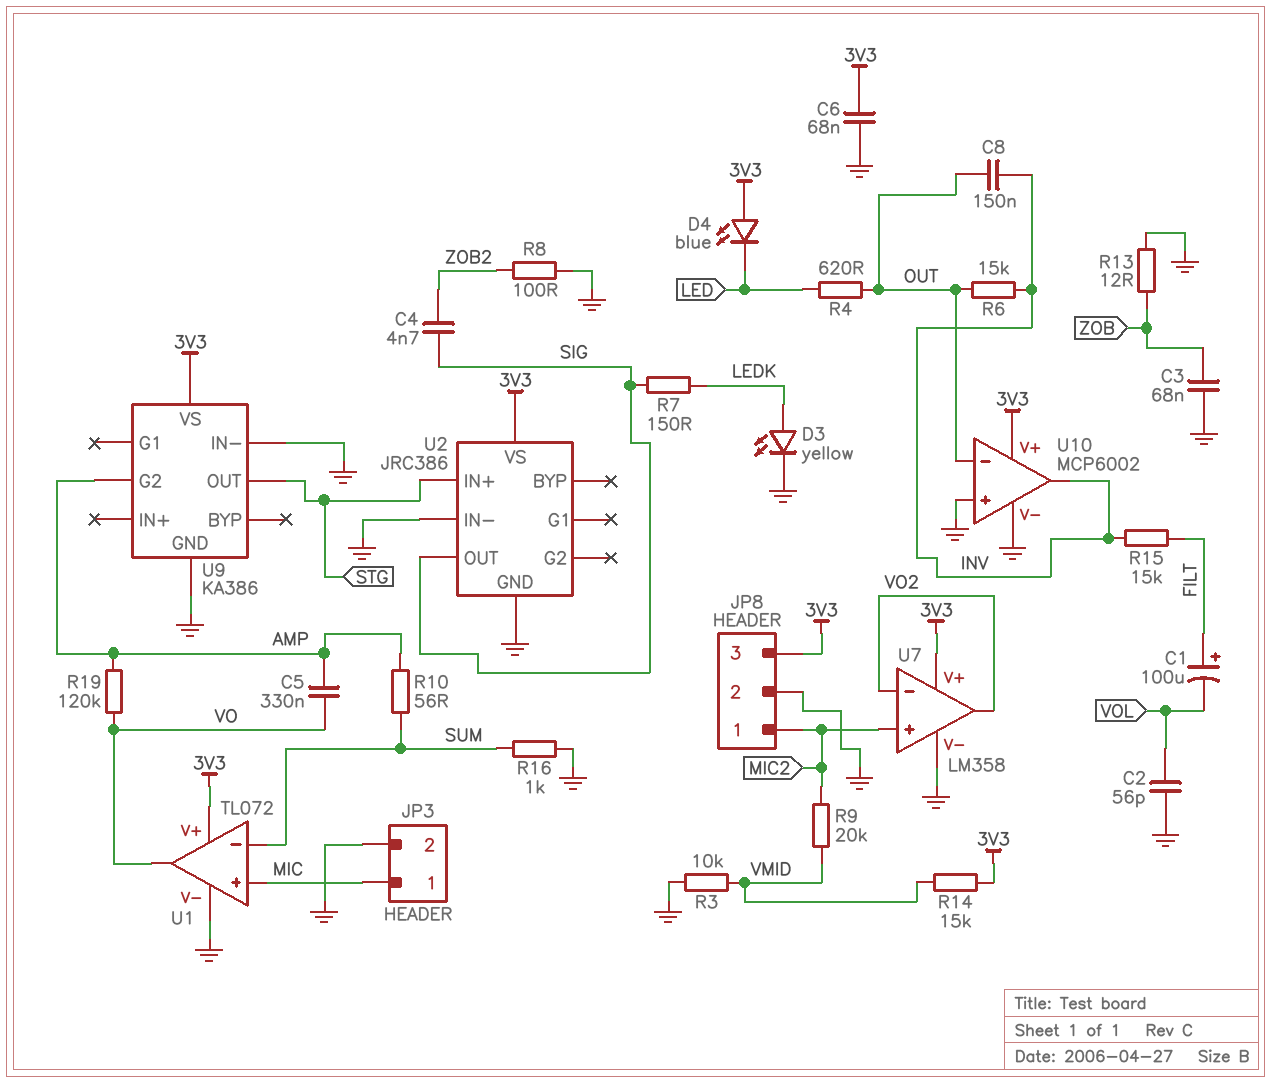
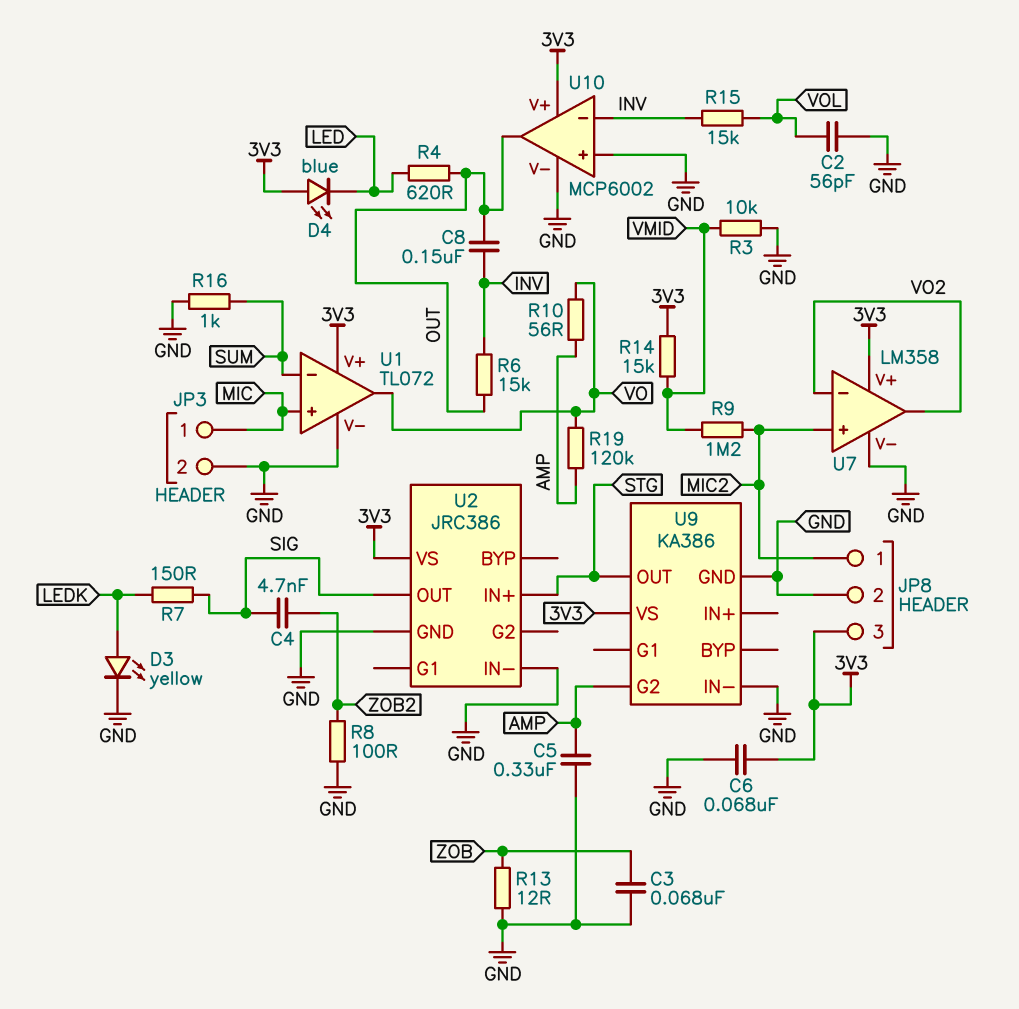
C1: 100uF (plus FILT, minus VOL) -> none
C5: 330nF (AMP, VO) -> 330nF (AMP, GND)
R9: 20k (MIC2, VMID) -> 1.2M (MIC2, VMID)
R10: 56 (AMP, SUM) -> 56 (AMP, VO)
R15: 15k (FILT, INV) -> 15k (INV, VOL)
U10 pin in-: OUT -> INV
U10 pin out: INV -> OUT

